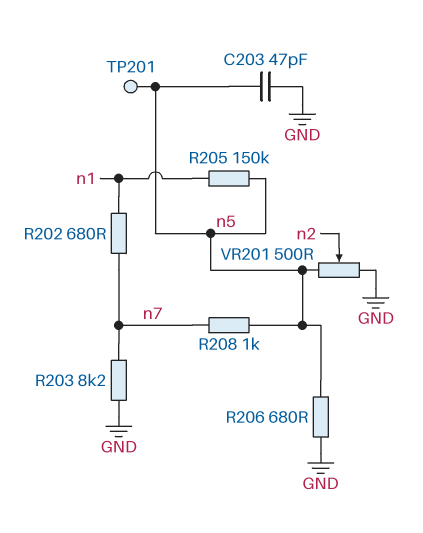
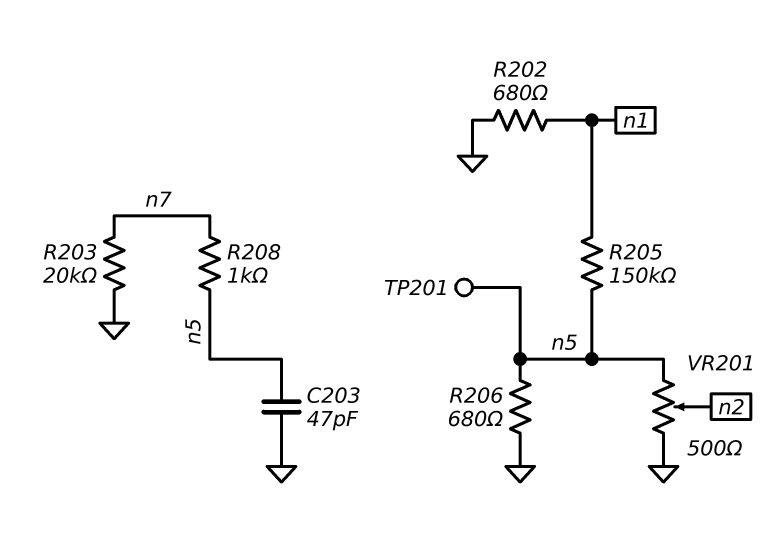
R202: 680 (n1, n7) -> 680 (GND, n1)
R203: 8.2k (GND, n7) -> 20k (GND, n7)

